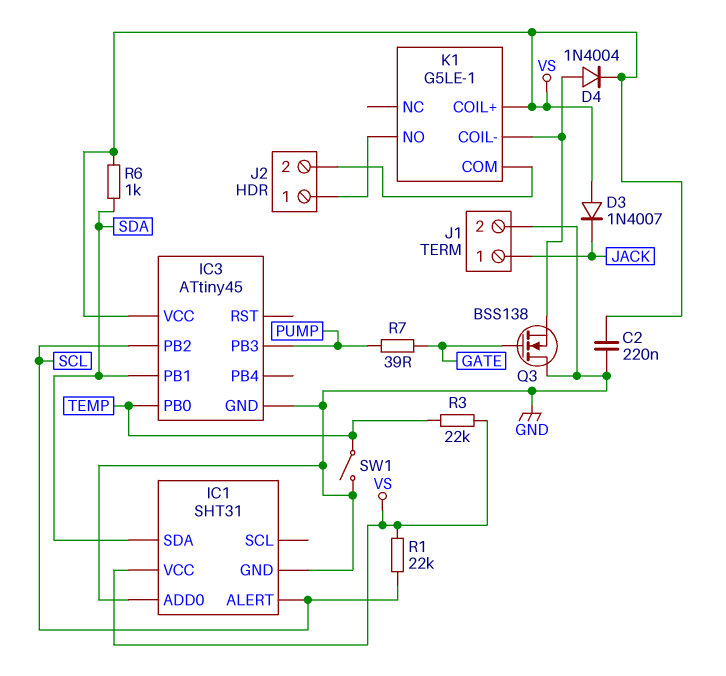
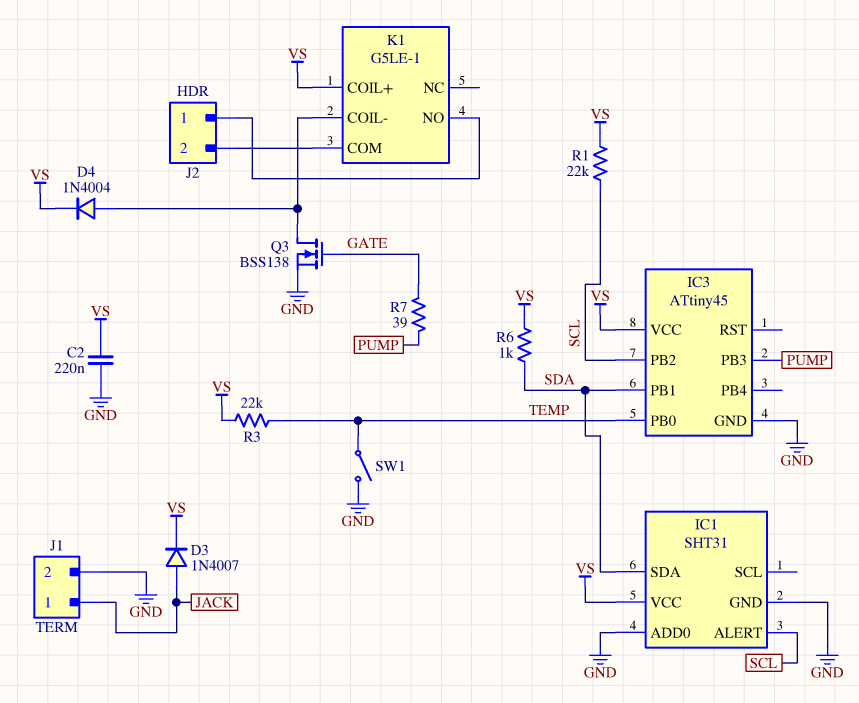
D3: diode 1N4007 (A VS, K JACK) -> diode 1N4007 (A JACK, K VS)
Q3: NMOS BSS138 (G GATE, D GND, S K1/COIL-) -> NMOS BSS138 (G GATE, D K1/COIL-, S GND)

